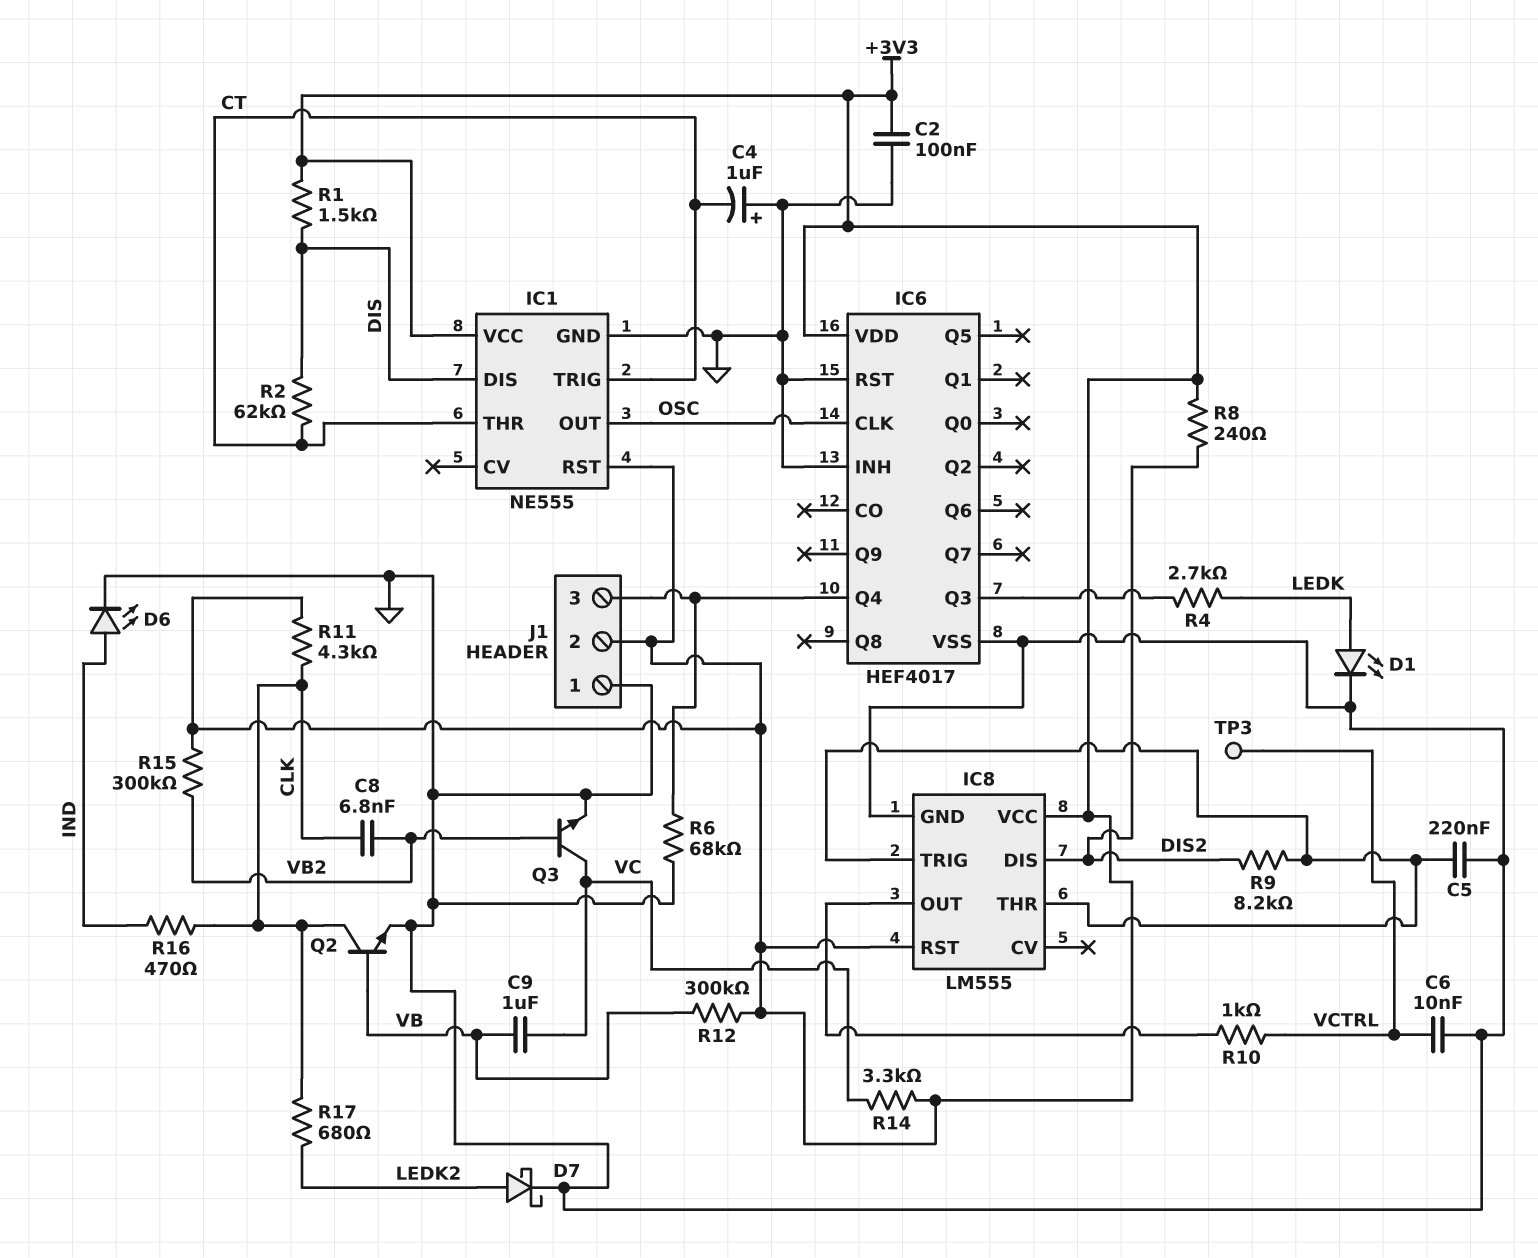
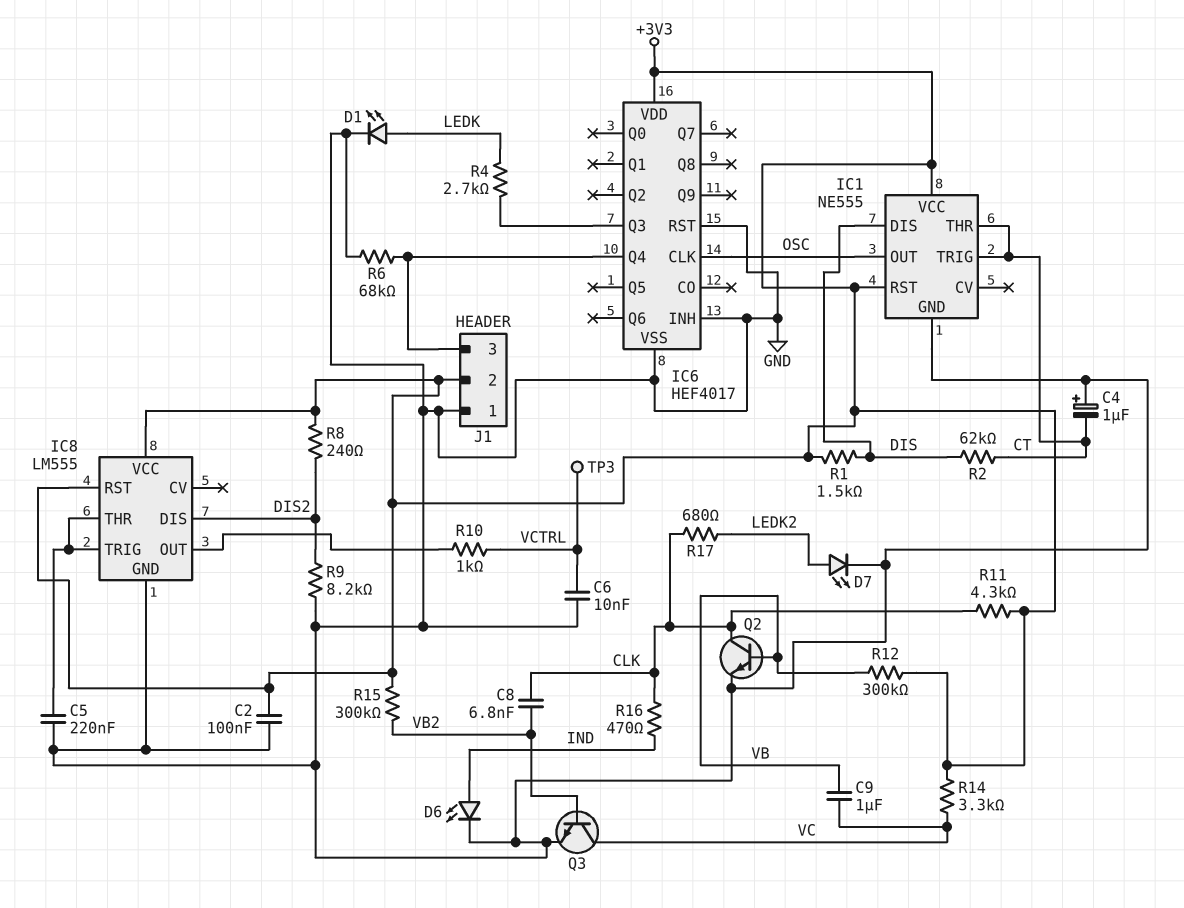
D7: schottky (A LEDK2, K GND) -> LED (A LEDK2, K GND)
R9: 8.2k (DIS2, IC8/THR) -> 8.2k (DIS2, GND)

